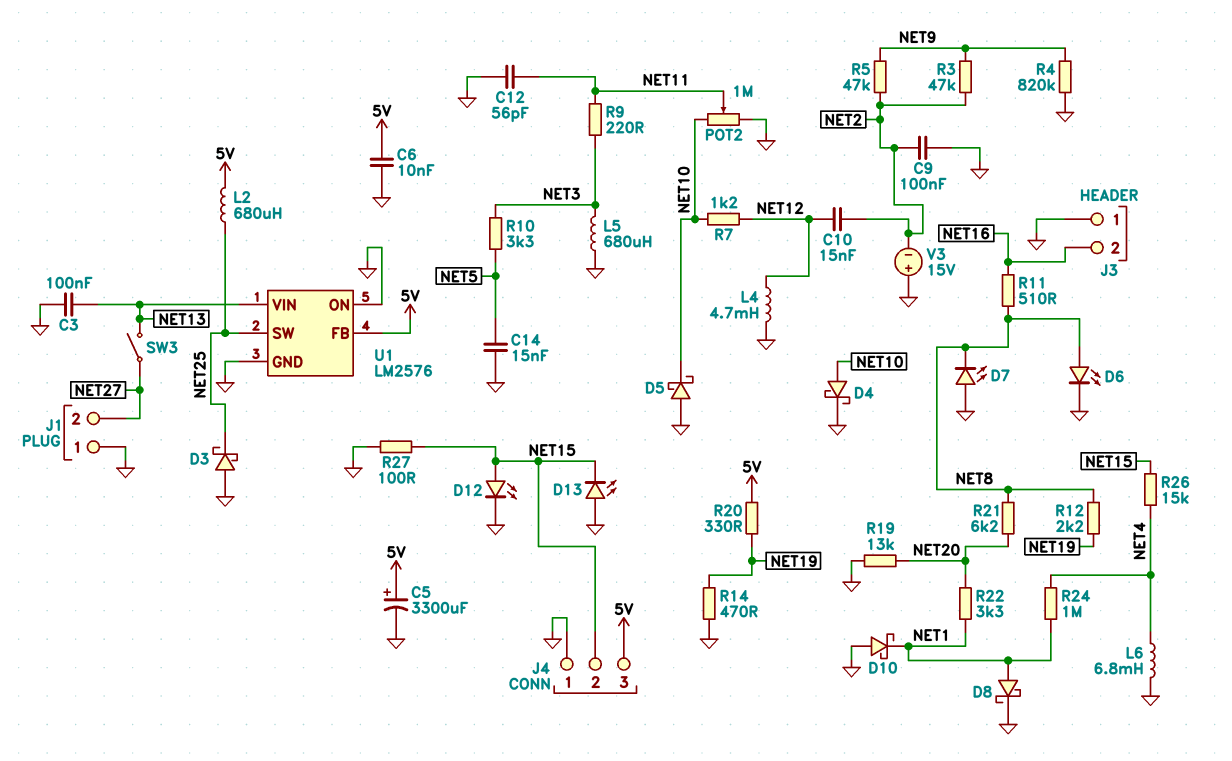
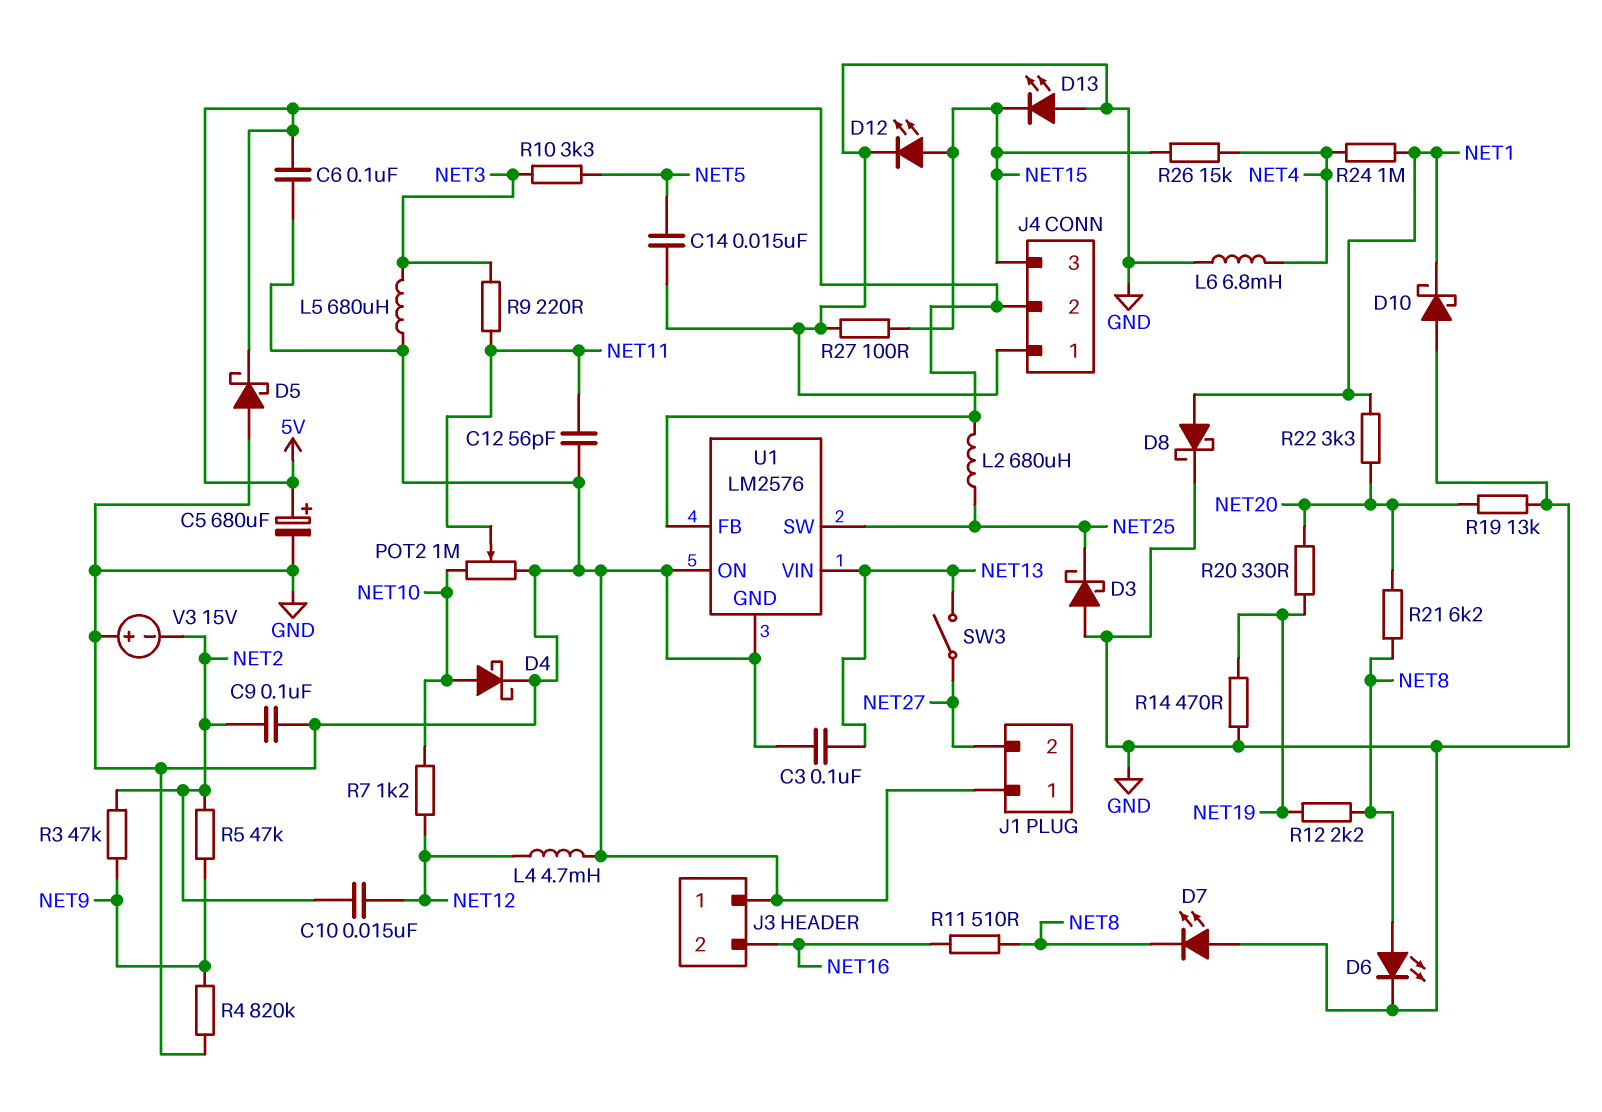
C5: 3300uF (plus 5V, minus GND) -> 680uF (plus 5V, minus GND)
C6: 10nF (5V, GND) -> 100nF (5V, GND)
D5: schottky (A GND, K NET10) -> schottky (A GND, K 5V)
J4 pin 2: NET15 -> 5V
J4 pin 3: 5V -> NET15
R20: 330 (5V, NET19) -> 330 (NET19, NET20)

